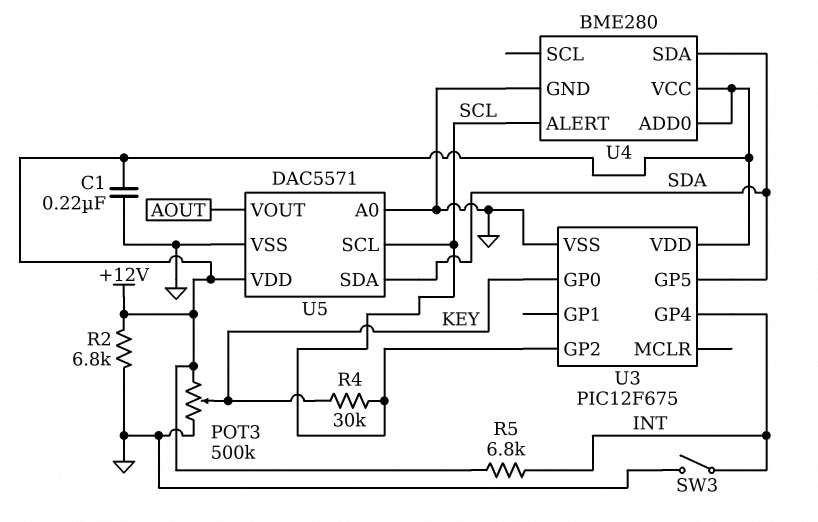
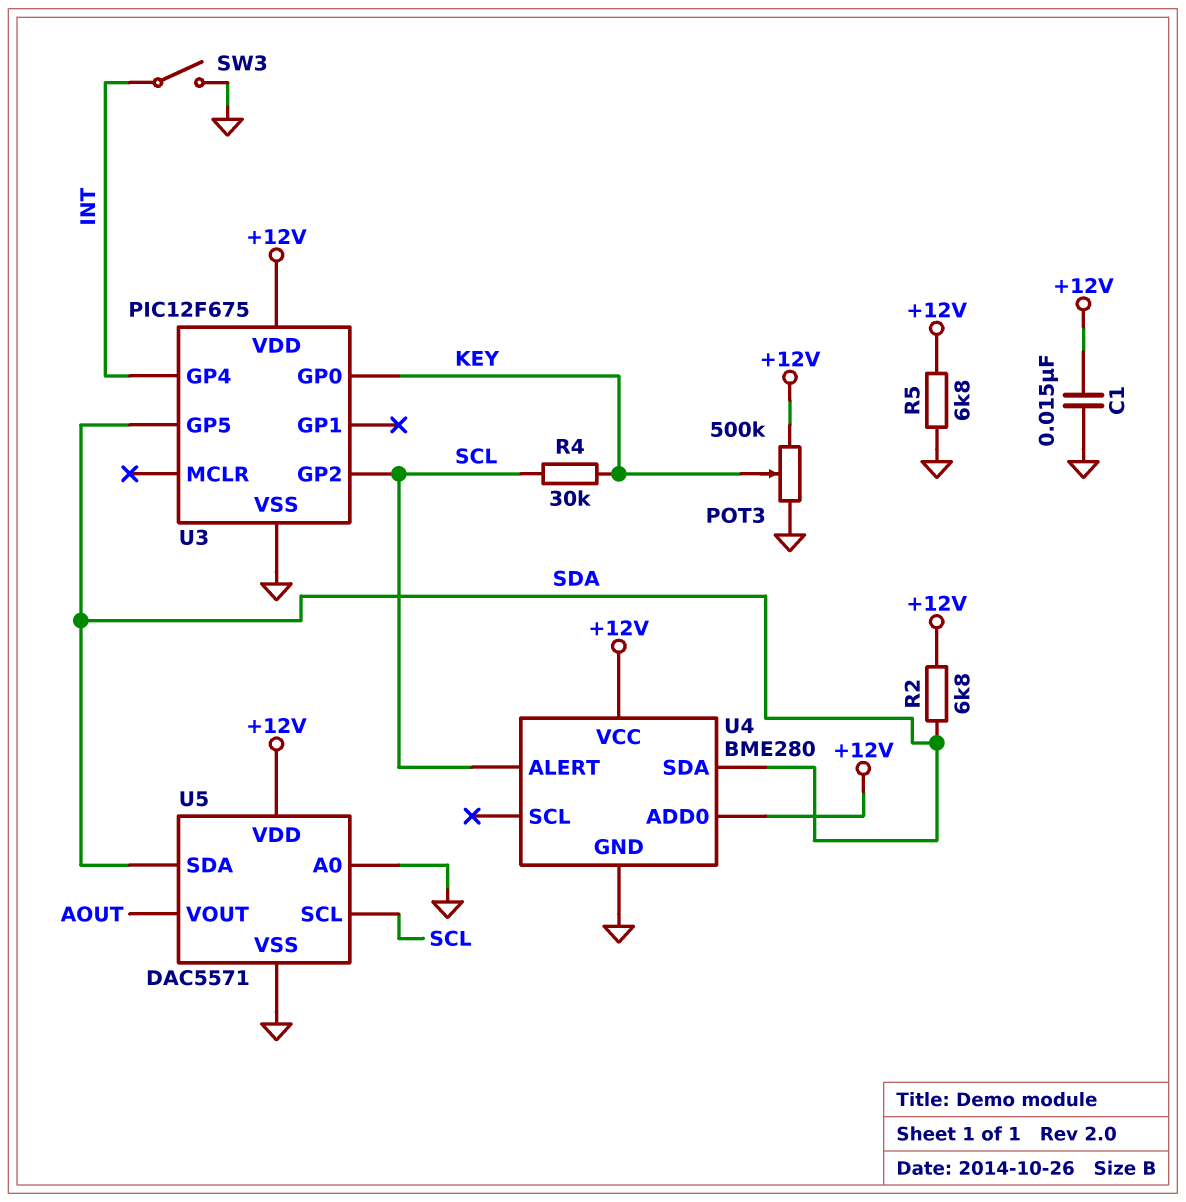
C1: 220nF (+12V, GND) -> 15nF (+12V, GND)
R2: 6.8k (+12V, GND) -> 6.8k (+12V, SDA)
R5: 6.8k (+12V, INT) -> 6.8k (+12V, GND)

